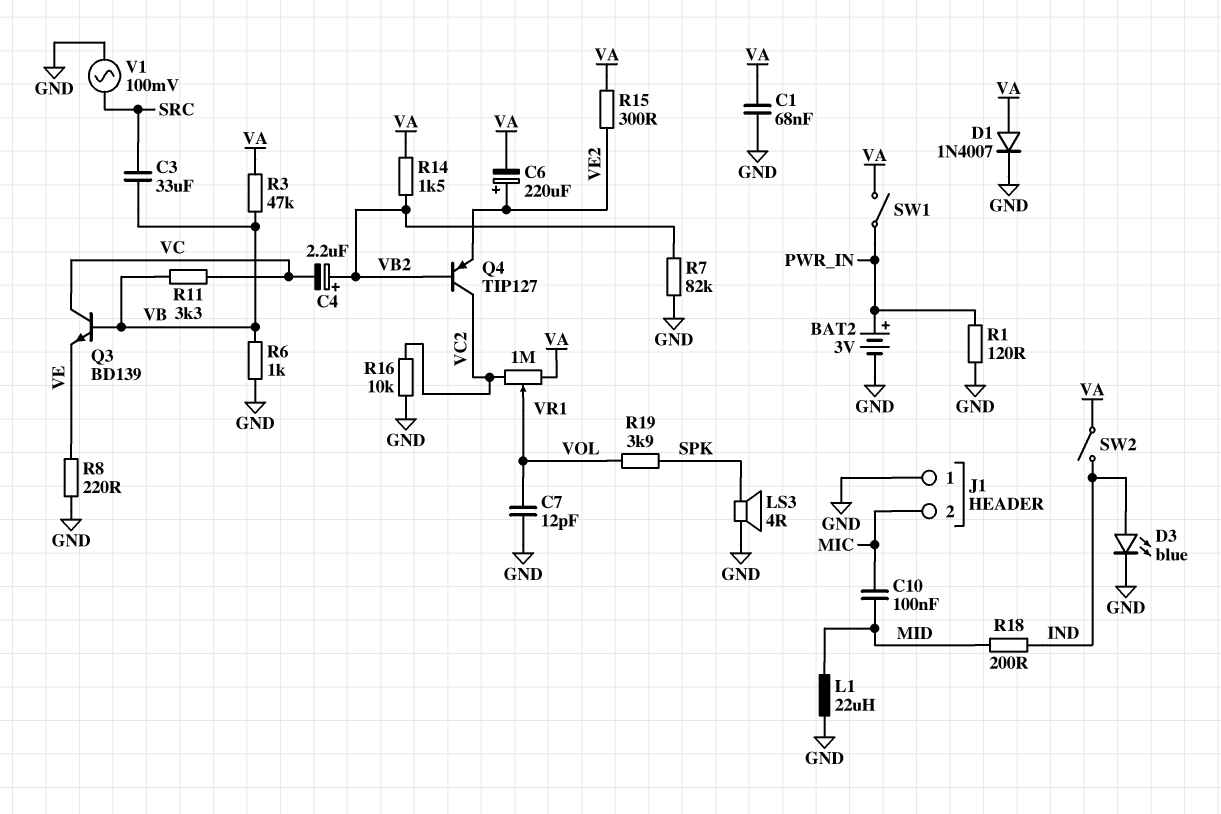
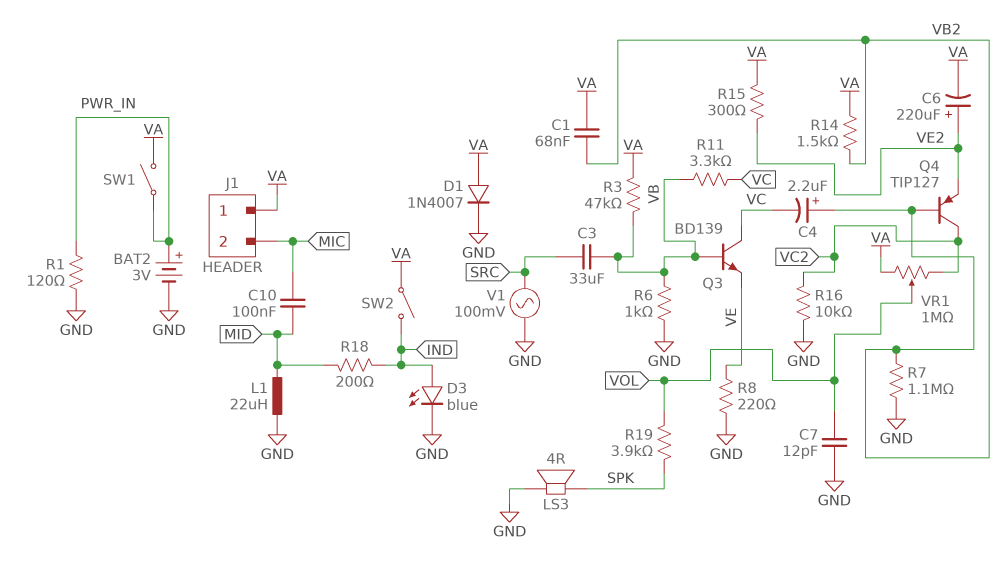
C1: 68nF (GND, VA) -> 68nF (VA, VB2)
J1 pin 1: GND -> VA
R7: 82k (GND, VB2) -> 1.1M (GND, VB2)

